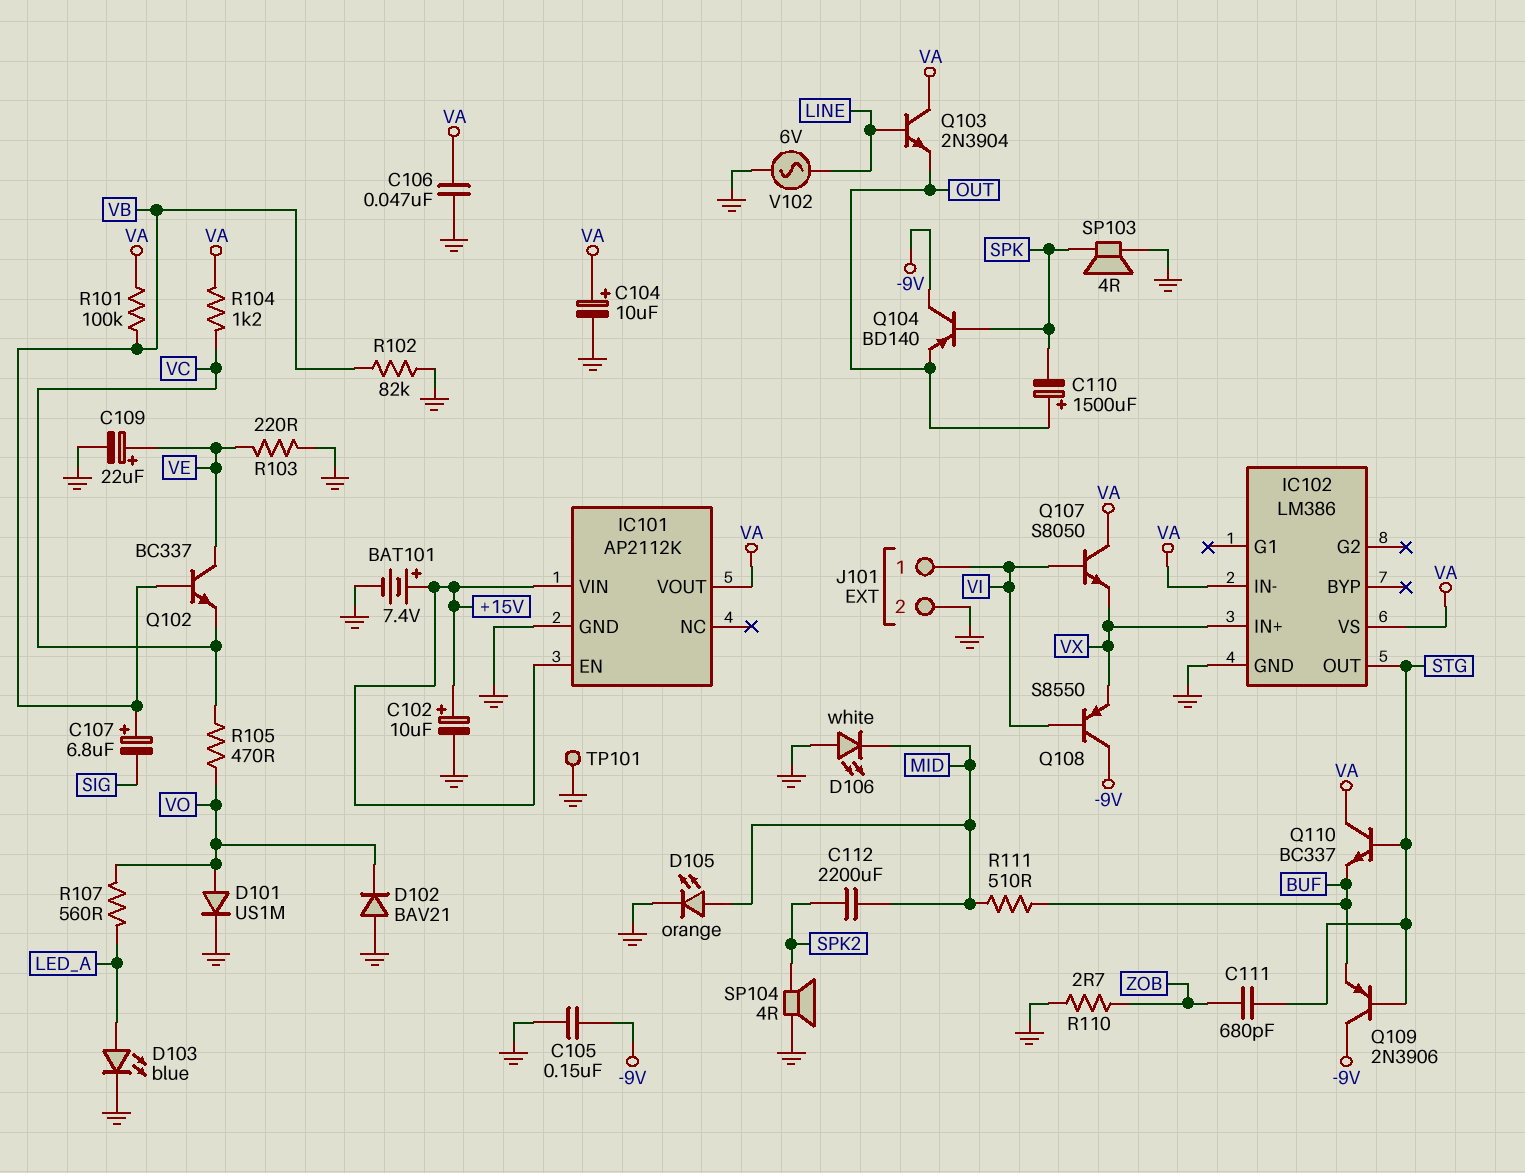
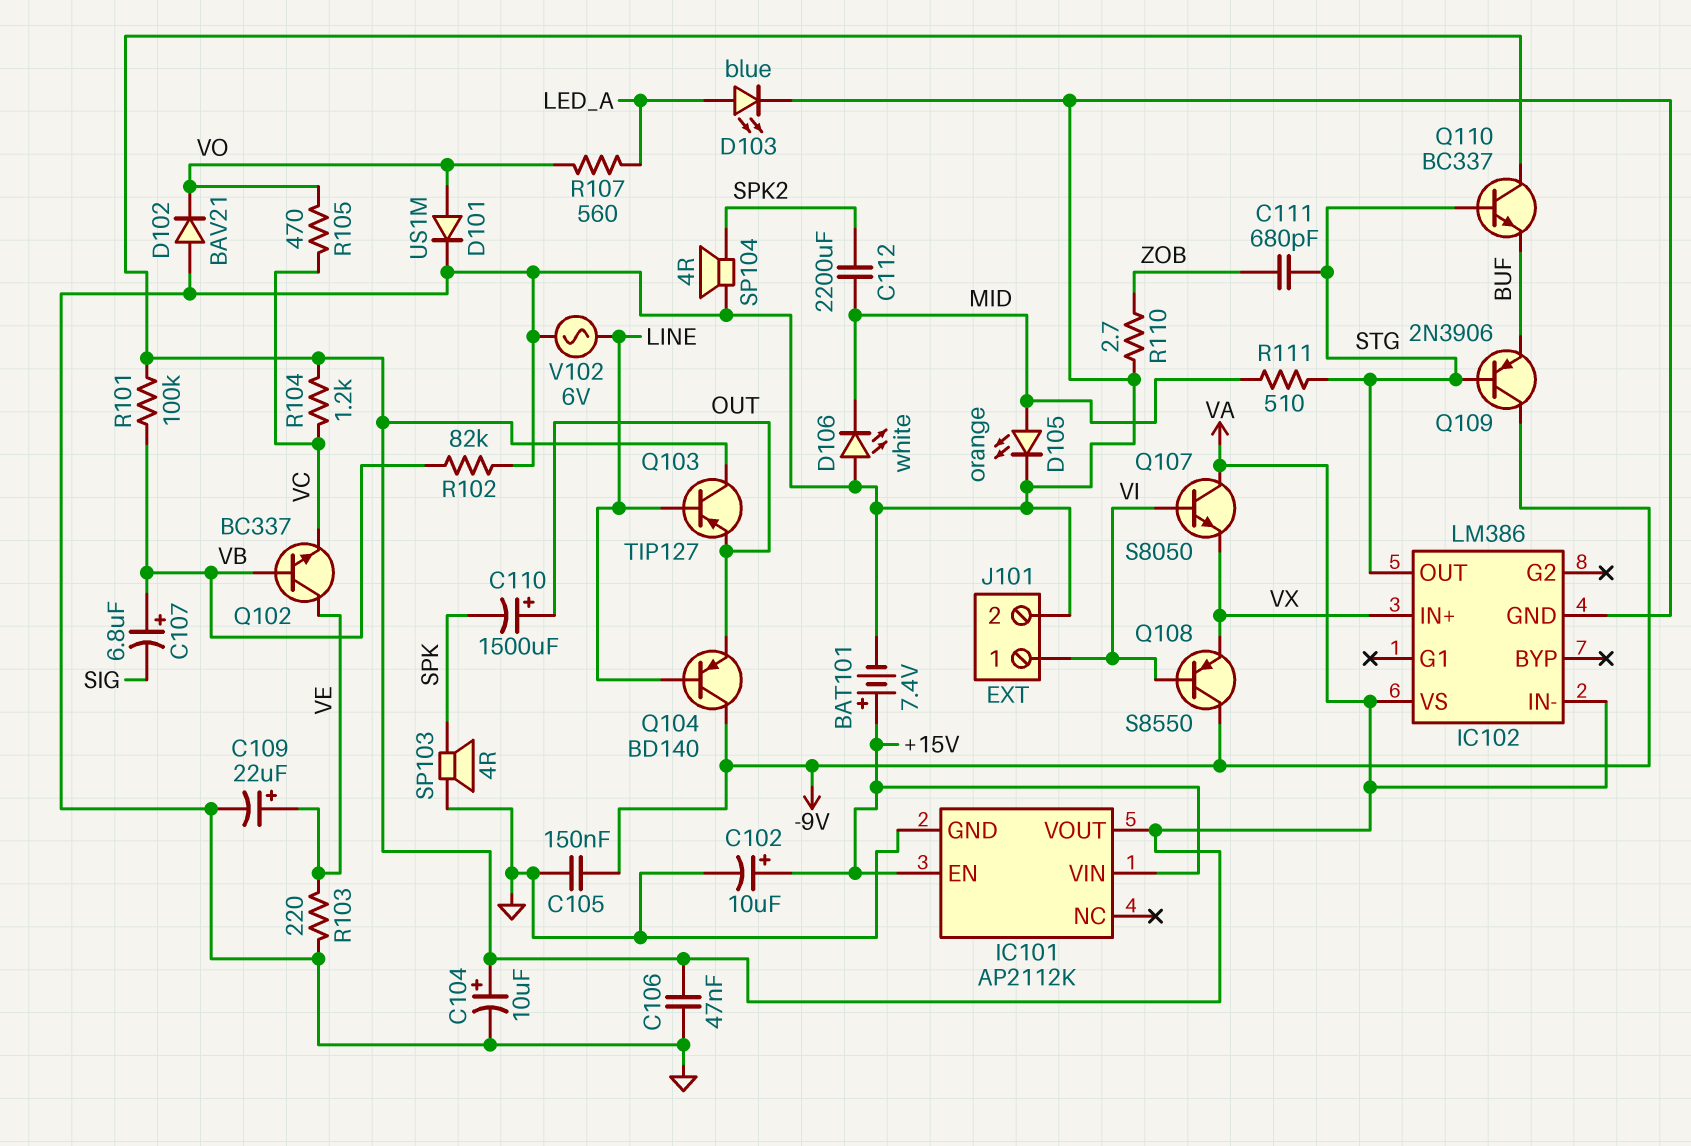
Q103: NPN 2N3904 (B LINE, C VA, E OUT) -> PNP TIP127 (B LINE, C VA, E OUT)
Q104: PNP BD140 (B SPK, C -9V, E OUT) -> PNP BD140 (B LINE, C -9V, E OUT)
R111: 510 (BUF, MID) -> 510 (MID, STG)
TP101: test point (GND) -> none

